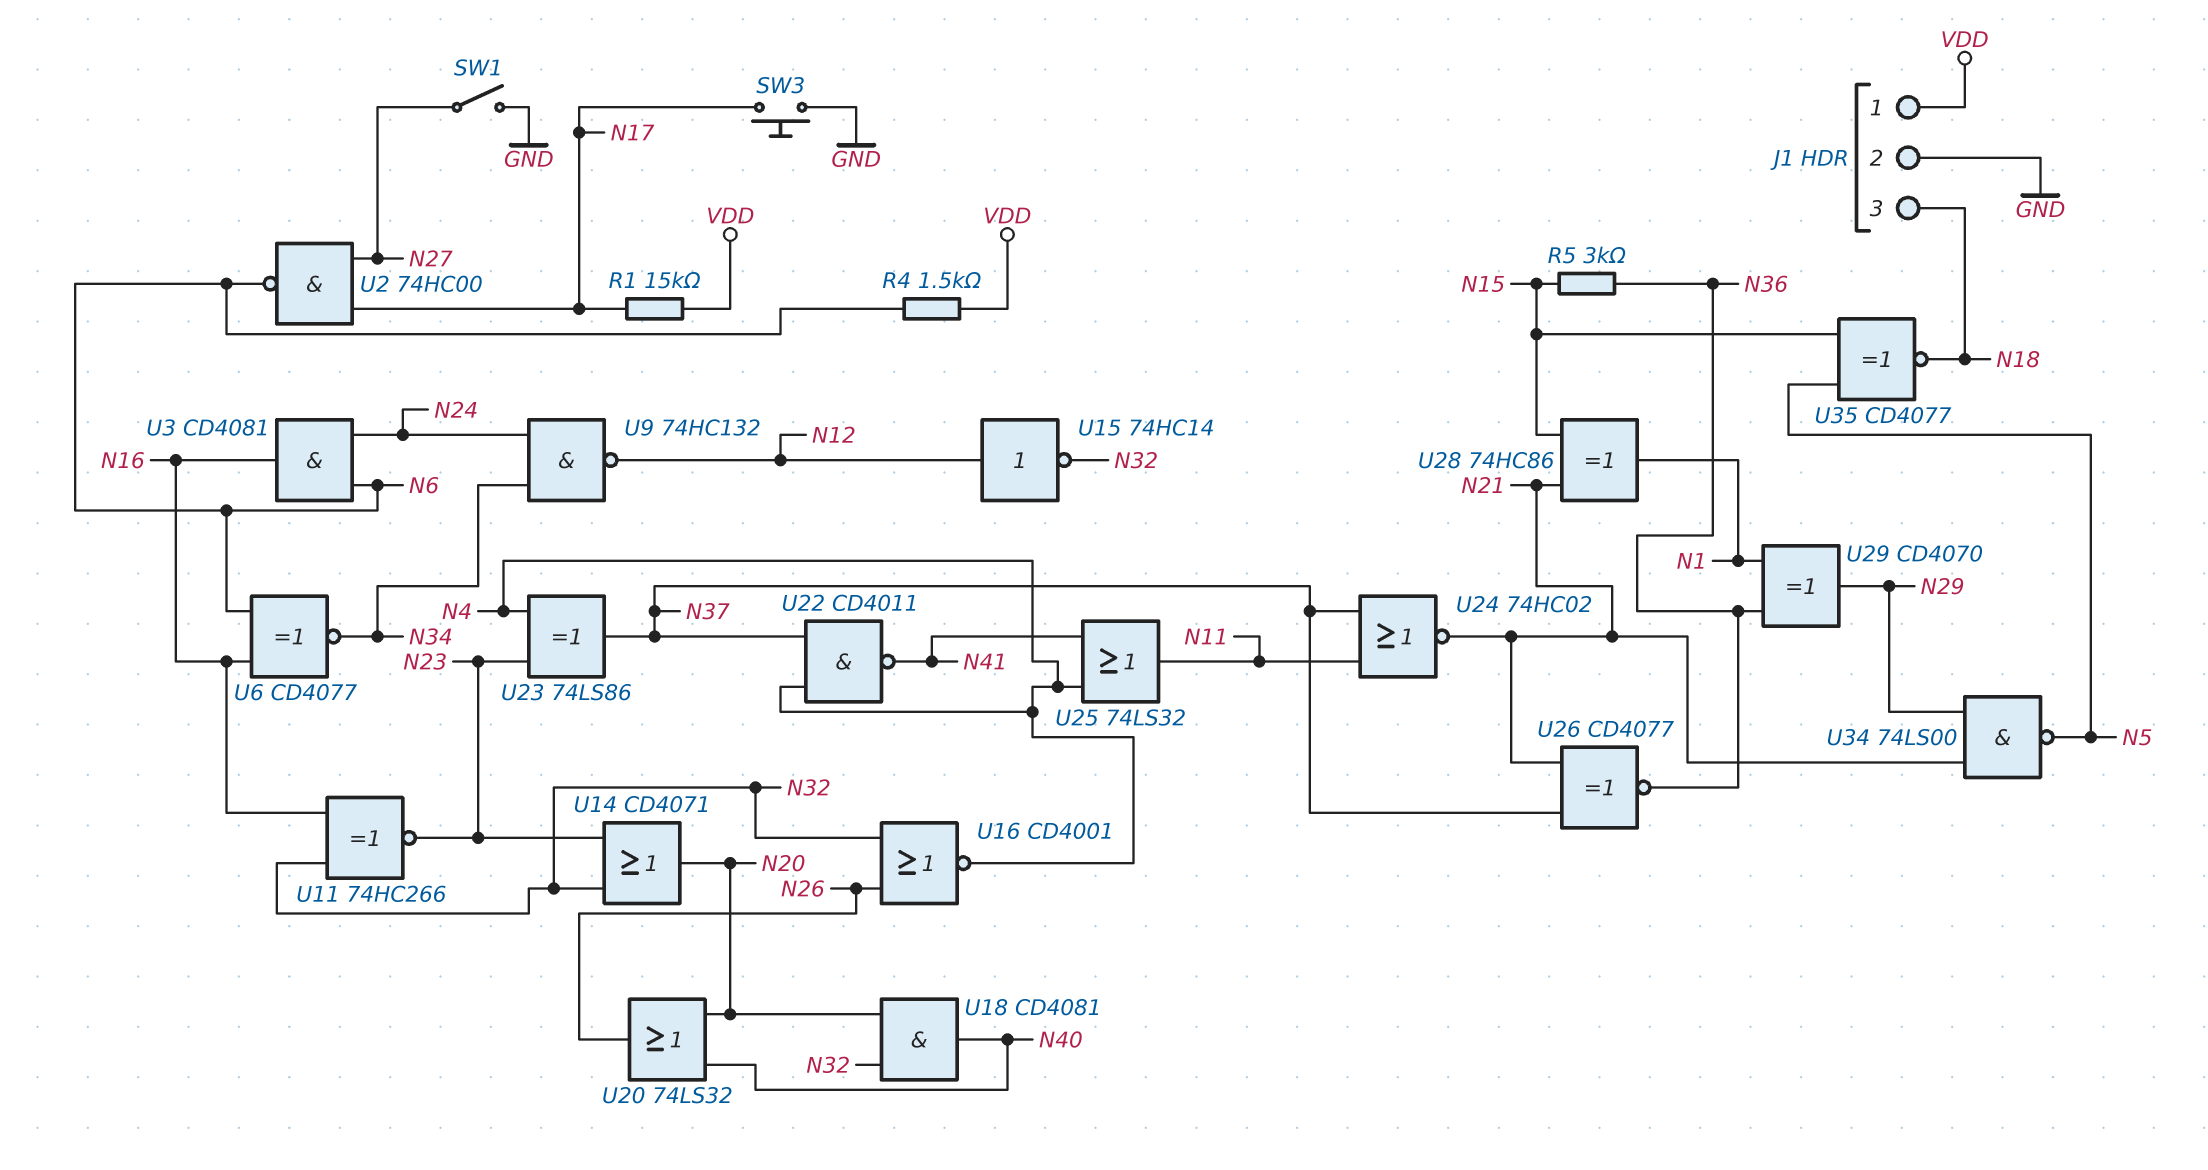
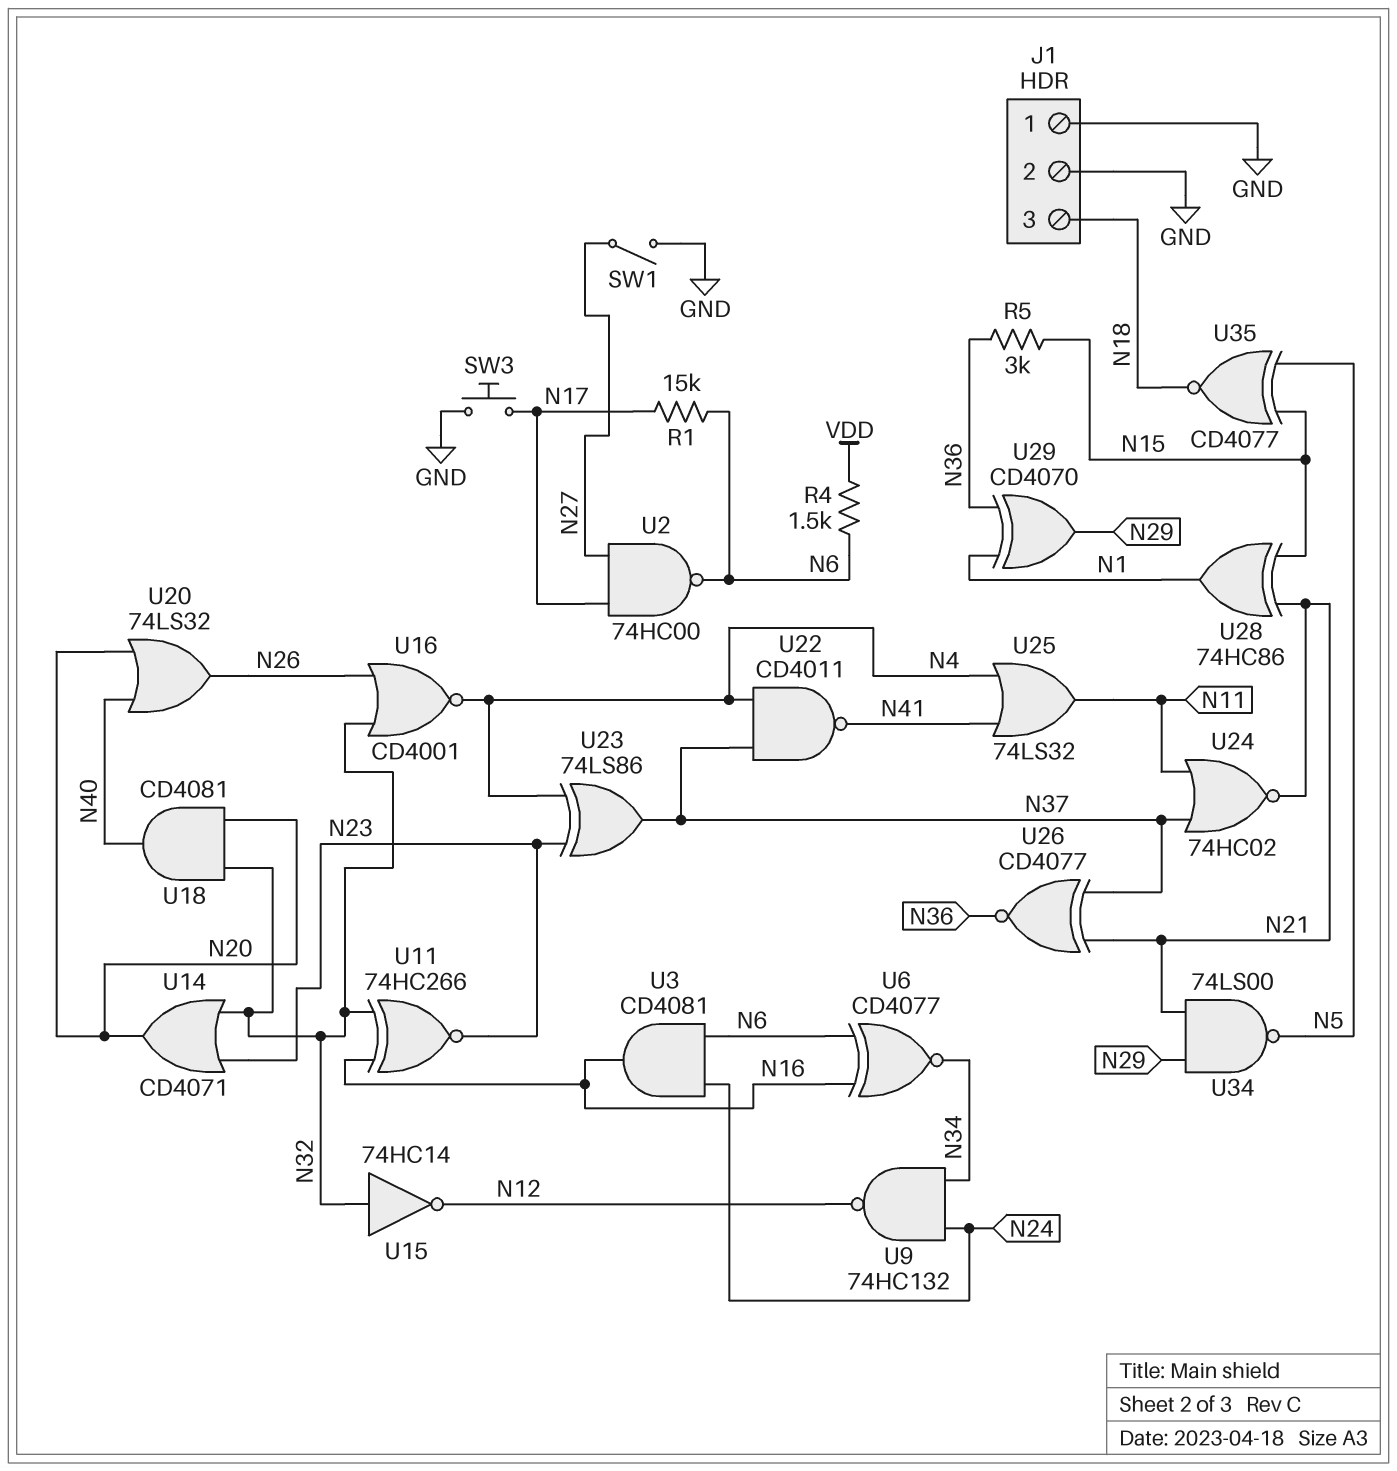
J1 pin 1: VDD -> GND
R1: 15k (N17, VDD) -> 15k (N6, N17)
U15: NOT 74HC14 (in N12, out N32) -> NOT 74HC14 (in N32, out N12)

